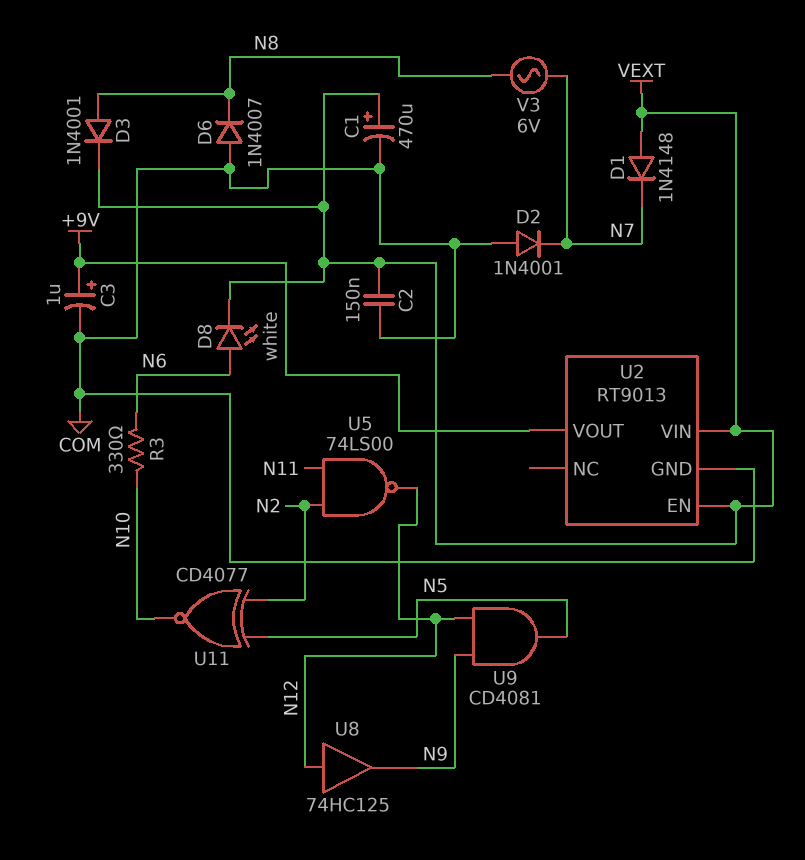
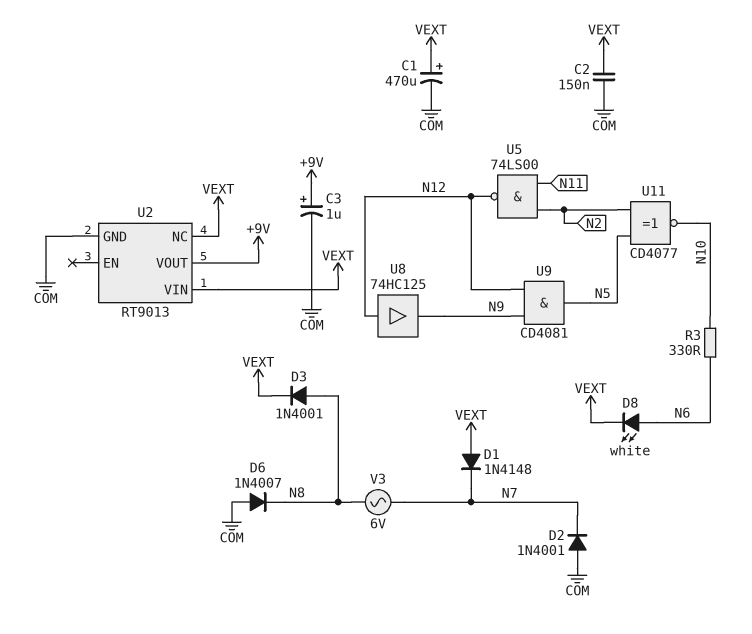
U2 pin EN: VEXT -> none
U2 pin NC: none -> VEXT

